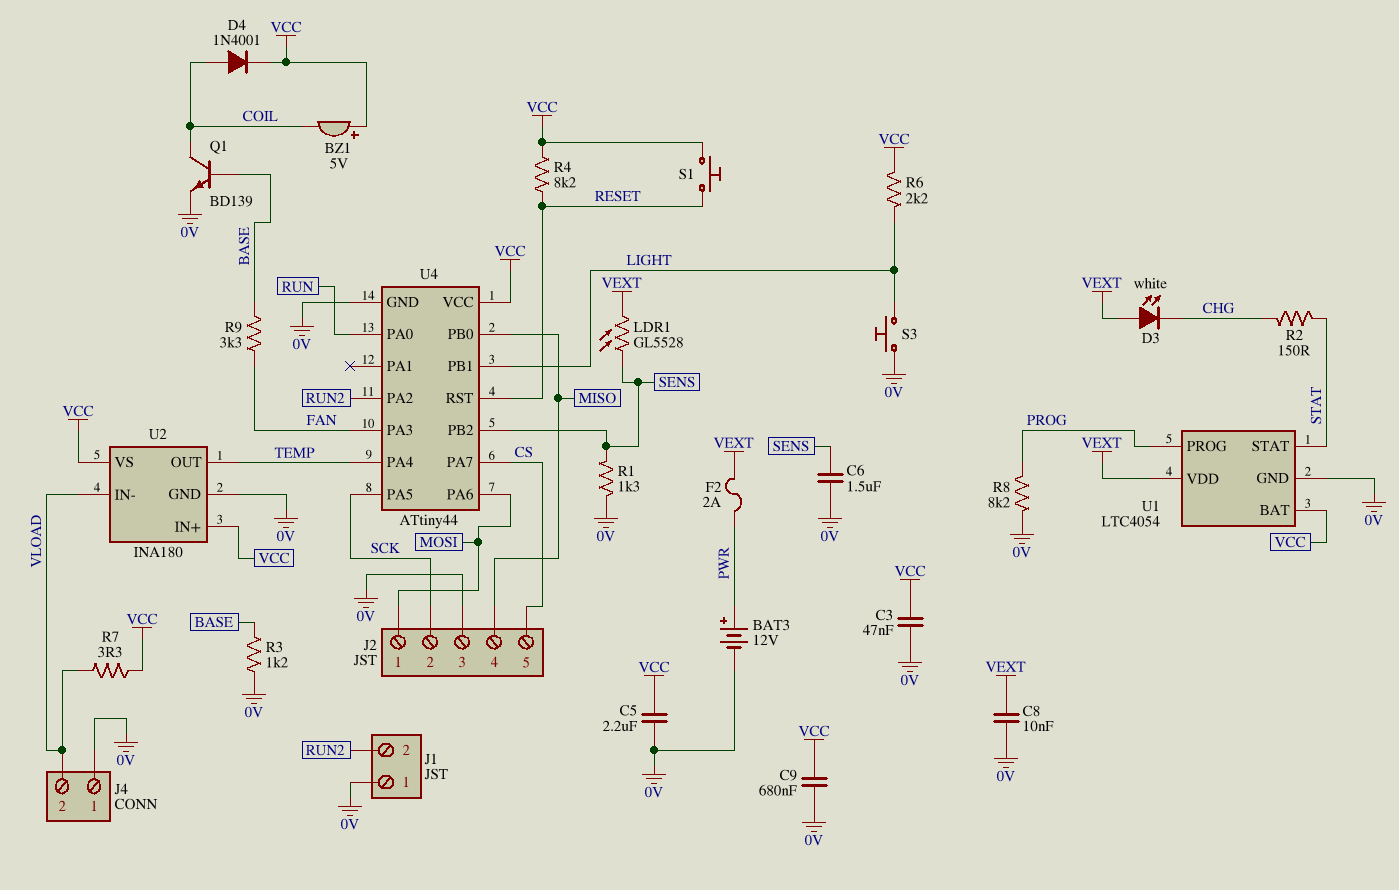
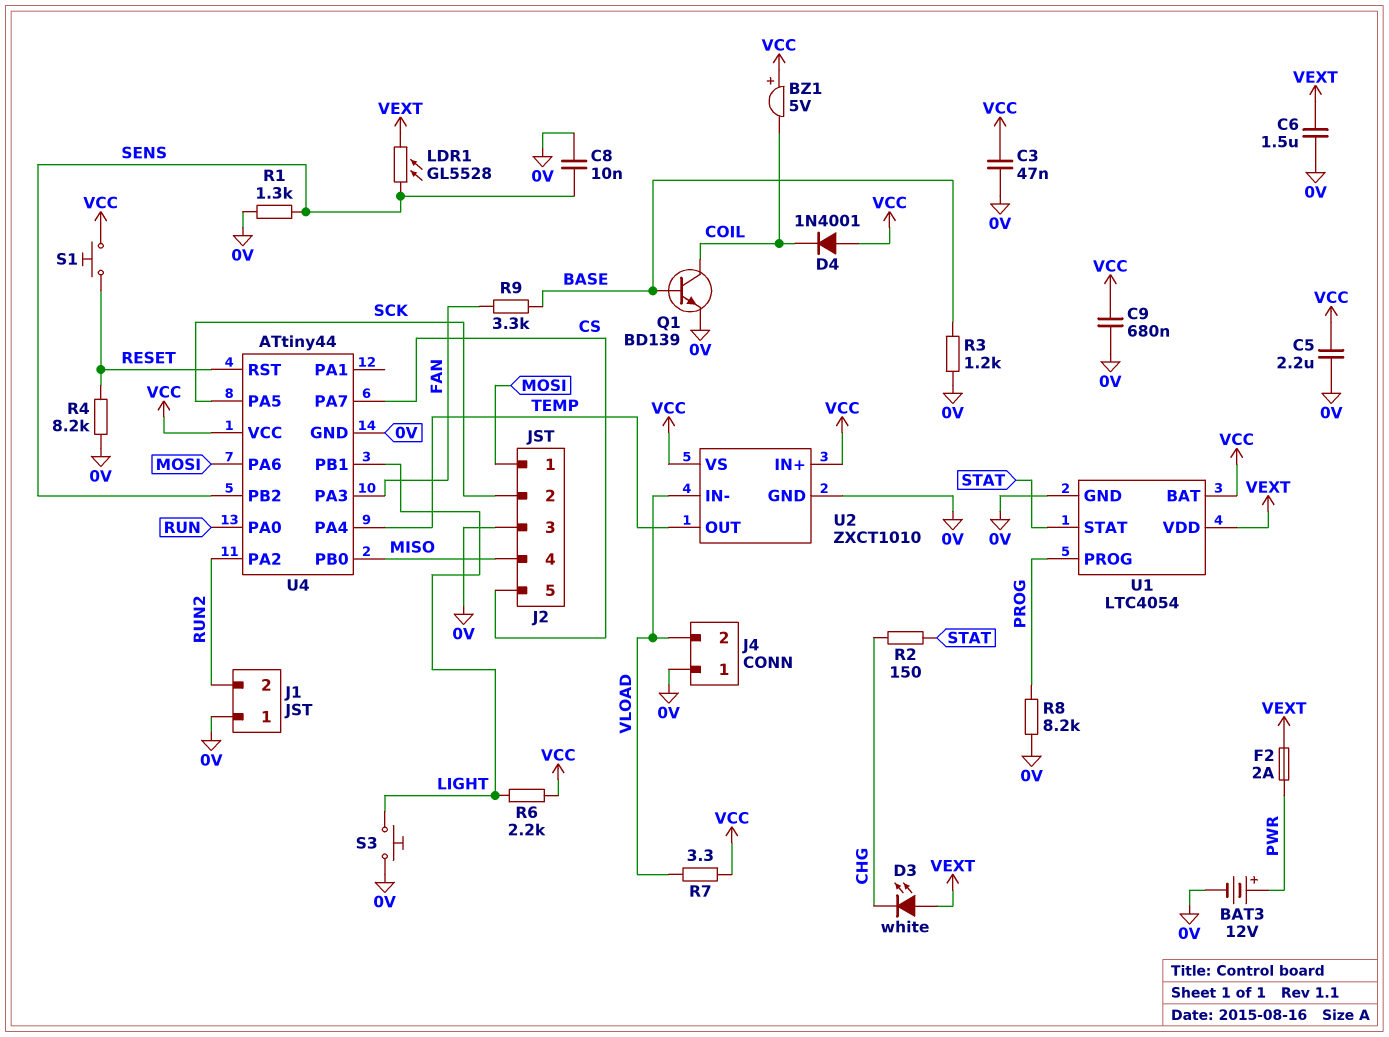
C6: 1.5uF (0V, SENS) -> 1.5uF (0V, VEXT)
C8: 10nF (0V, VEXT) -> 10nF (0V, SENS)
D4: diode 1N4001 (A COIL, K VCC) -> diode 1N4001 (A VCC, K COIL)
R4: 8.2k (RESET, VCC) -> 8.2k (0V, RESET)
U2: INA180 -> ZXCT1010

